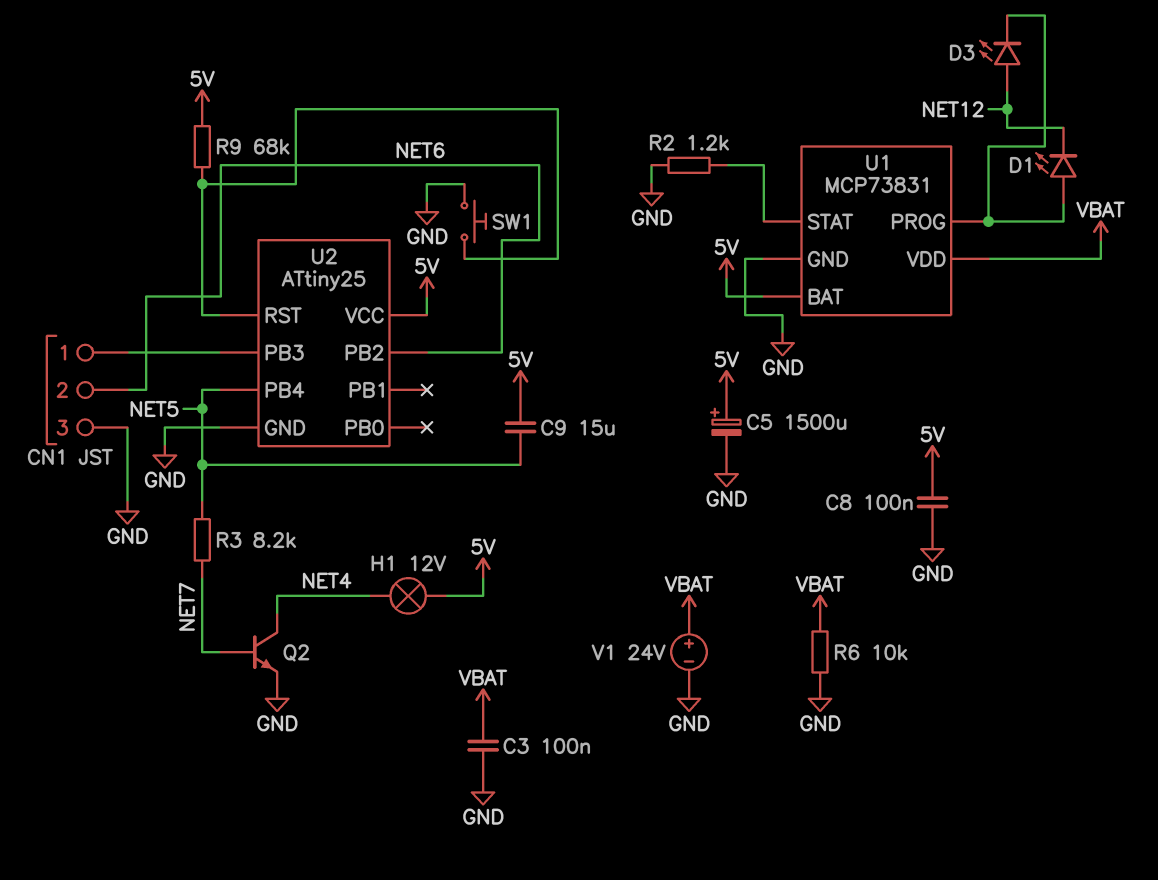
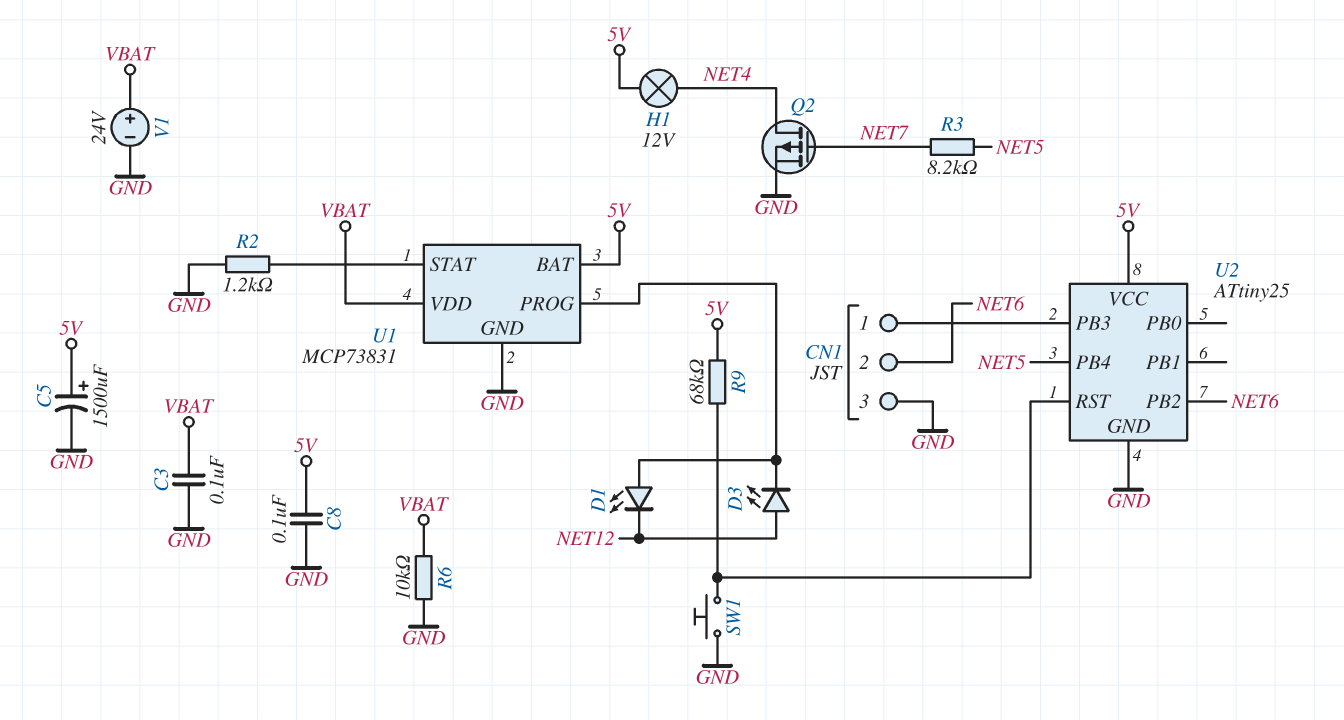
C9: 15uF (5V, NET5) -> none
Q2: NPN (B NET7, C NET4, E GND) -> PMOS (G NET7, D NET4, S GND)

